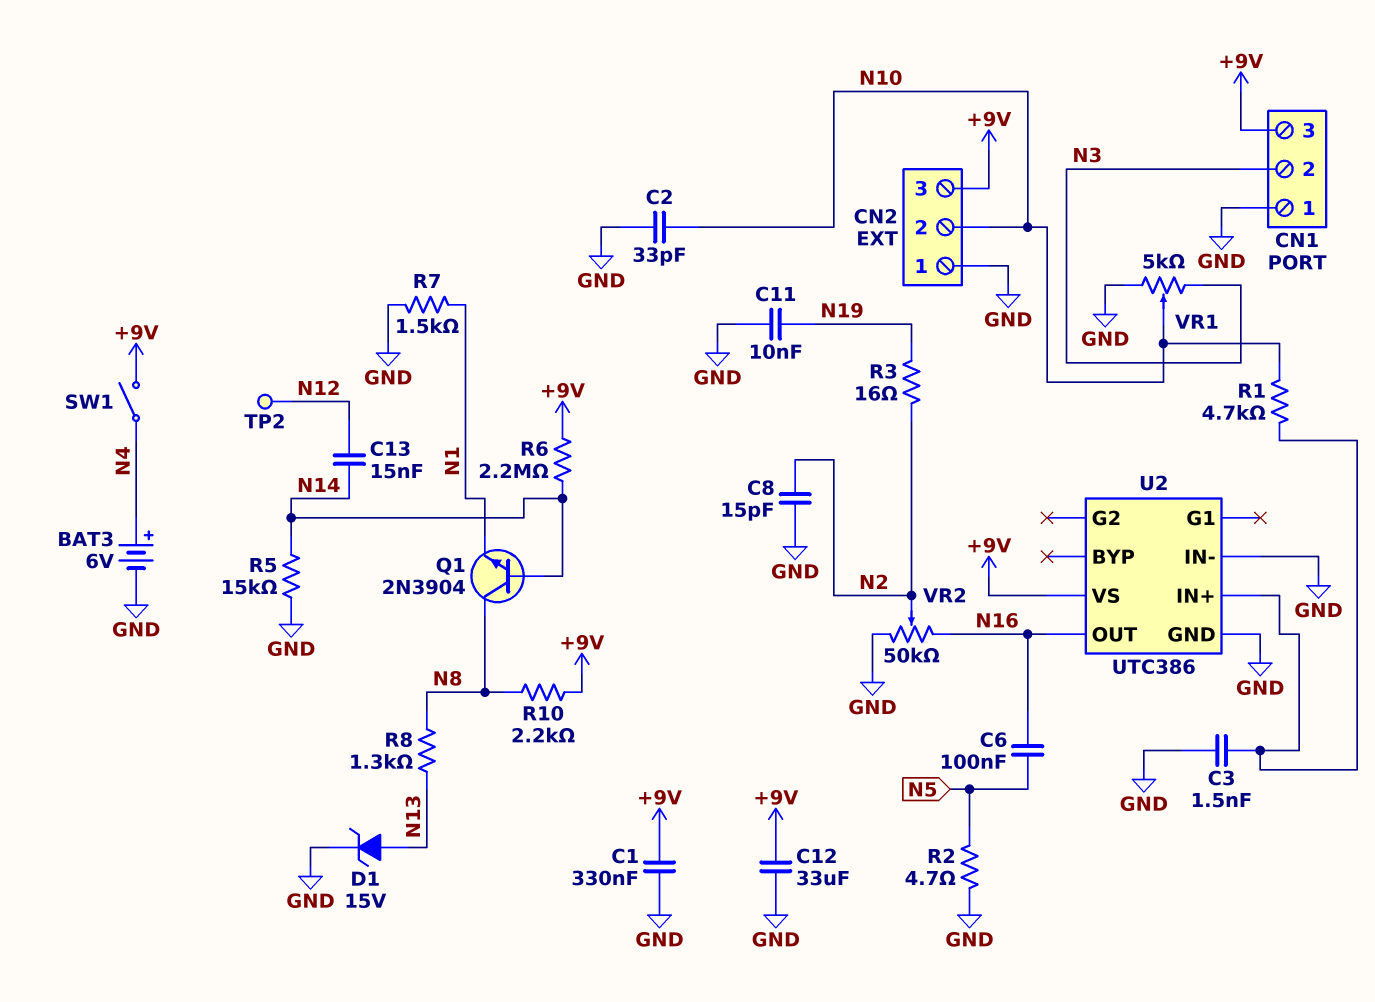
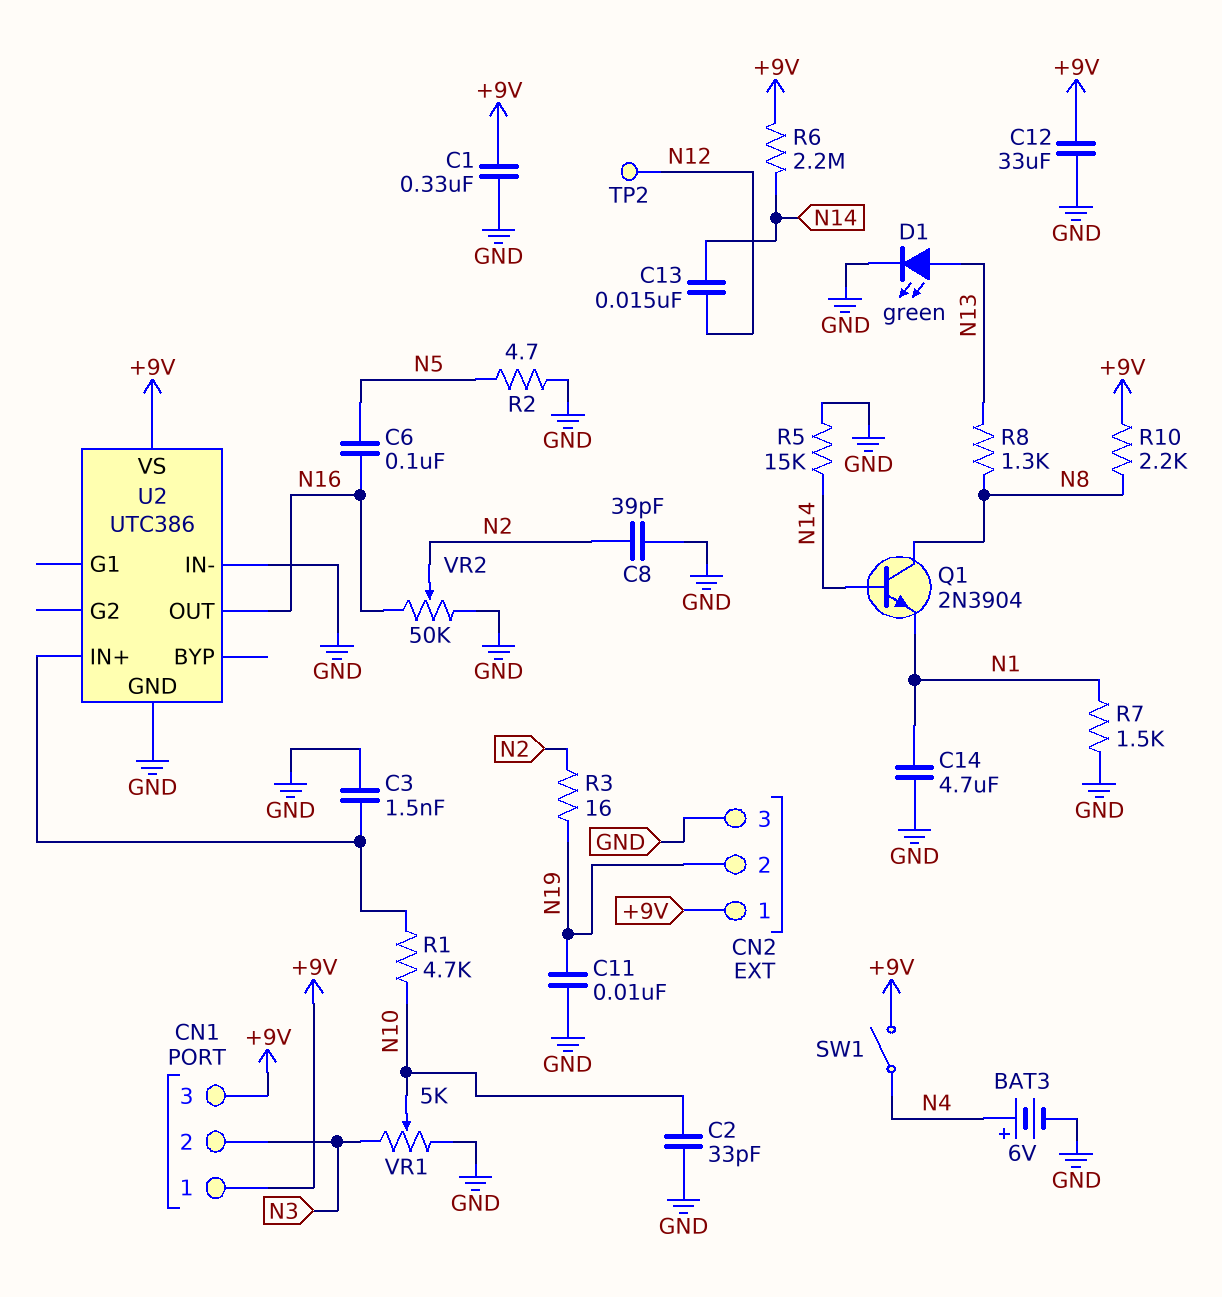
C8: 15pF (GND, N2) -> 39pF (GND, N2)
C14: none -> 4.7uF (GND, N1)
CN1 pin 1: GND -> +9V
CN2 pin 1: GND -> +9V
CN2 pin 2: N10 -> N19
CN2 pin 3: +9V -> GND
D1: zener 15V (A N13, K GND) -> LED green (A N13, K GND)

